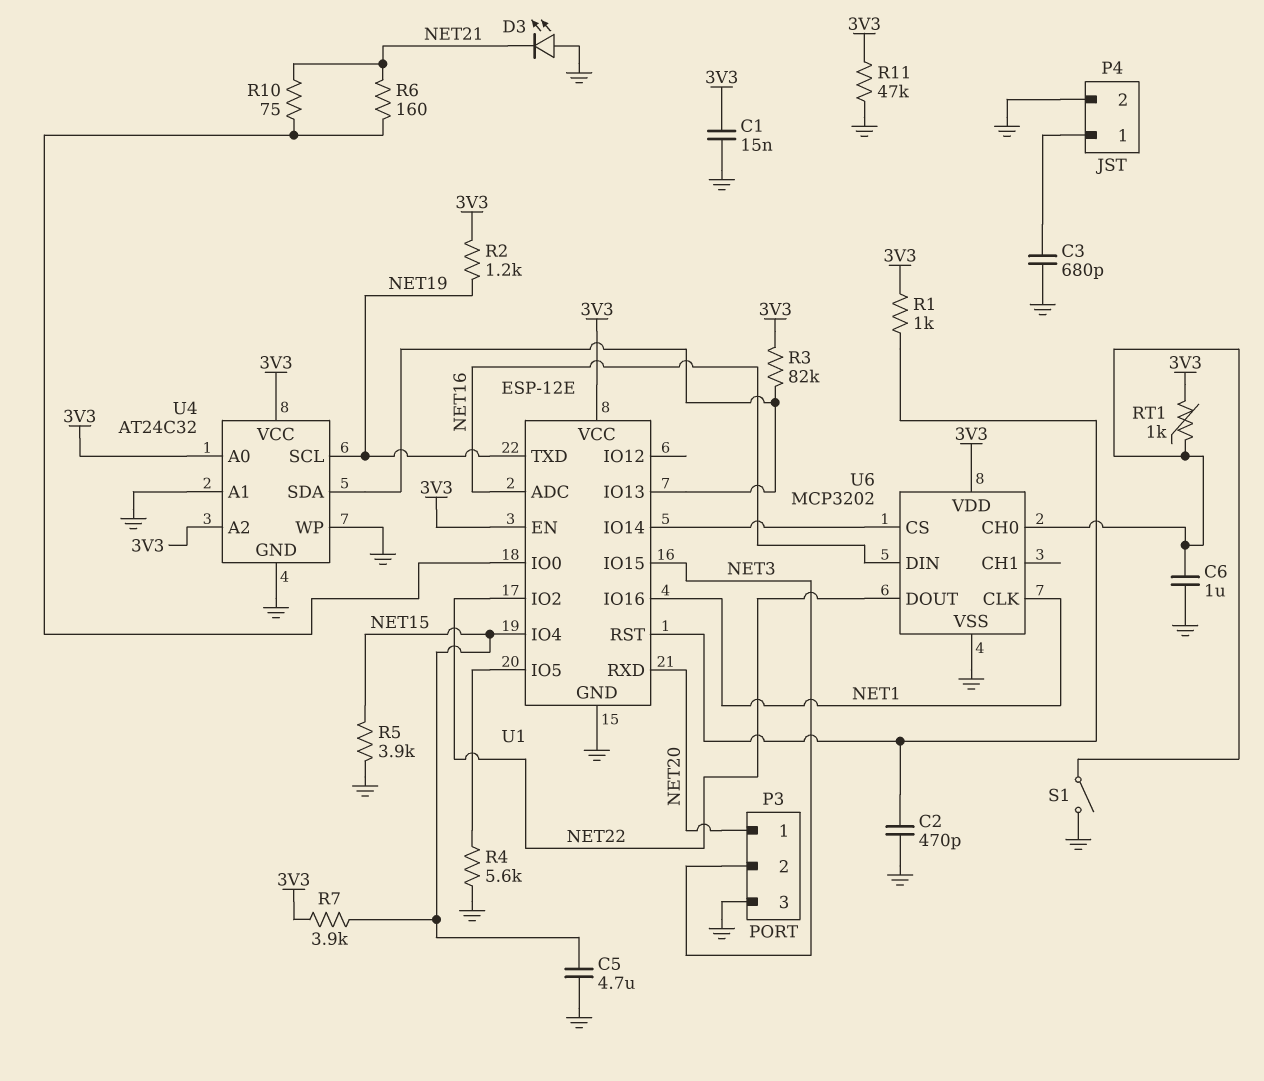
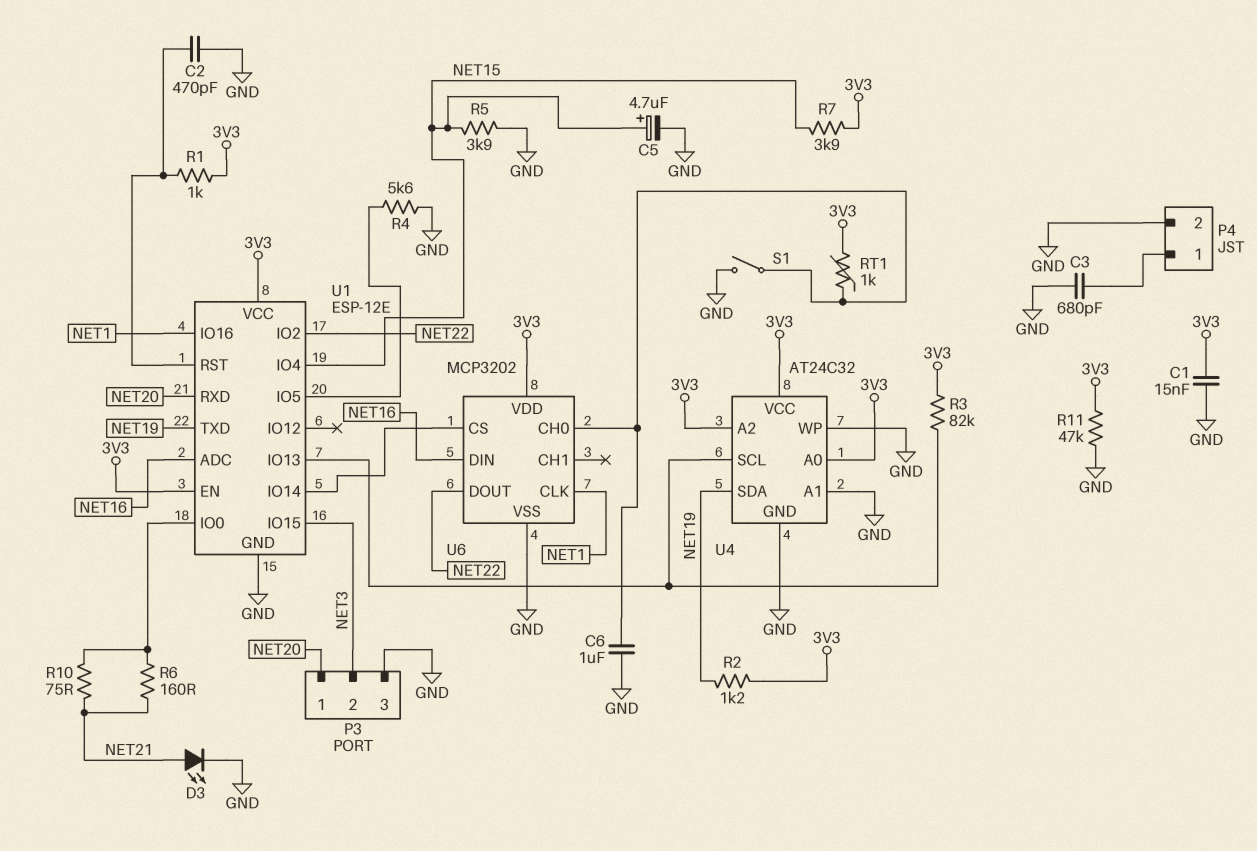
C5: 4.7uF (GND, NET15) -> 4.7uF (plus NET15, minus GND)
D3: LED (A GND, K NET21) -> LED (A NET21, K GND)
U4 pin SCL: NET19 -> U1/IO13
U4 pin SDA: U1/IO13 -> NET19

